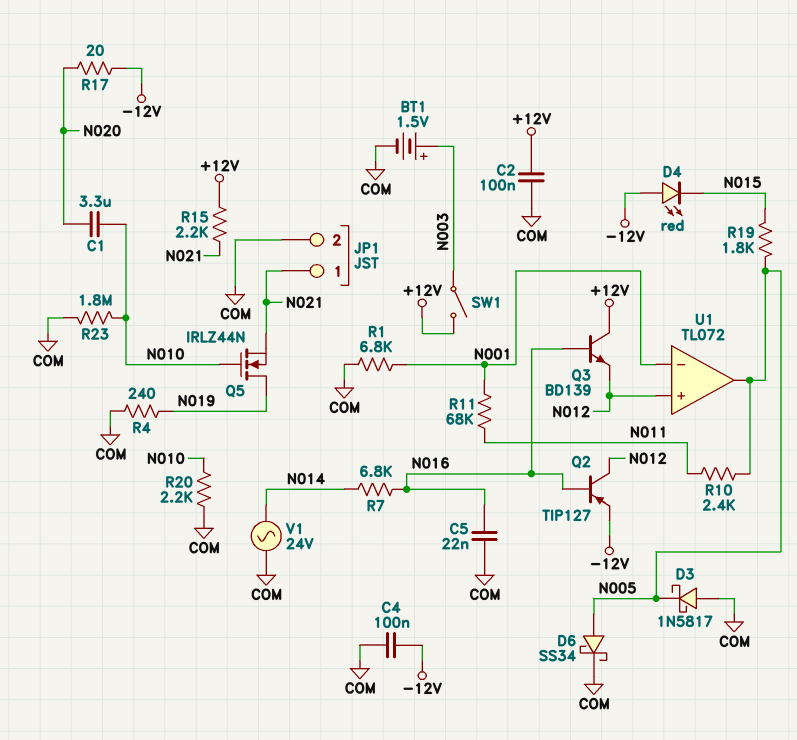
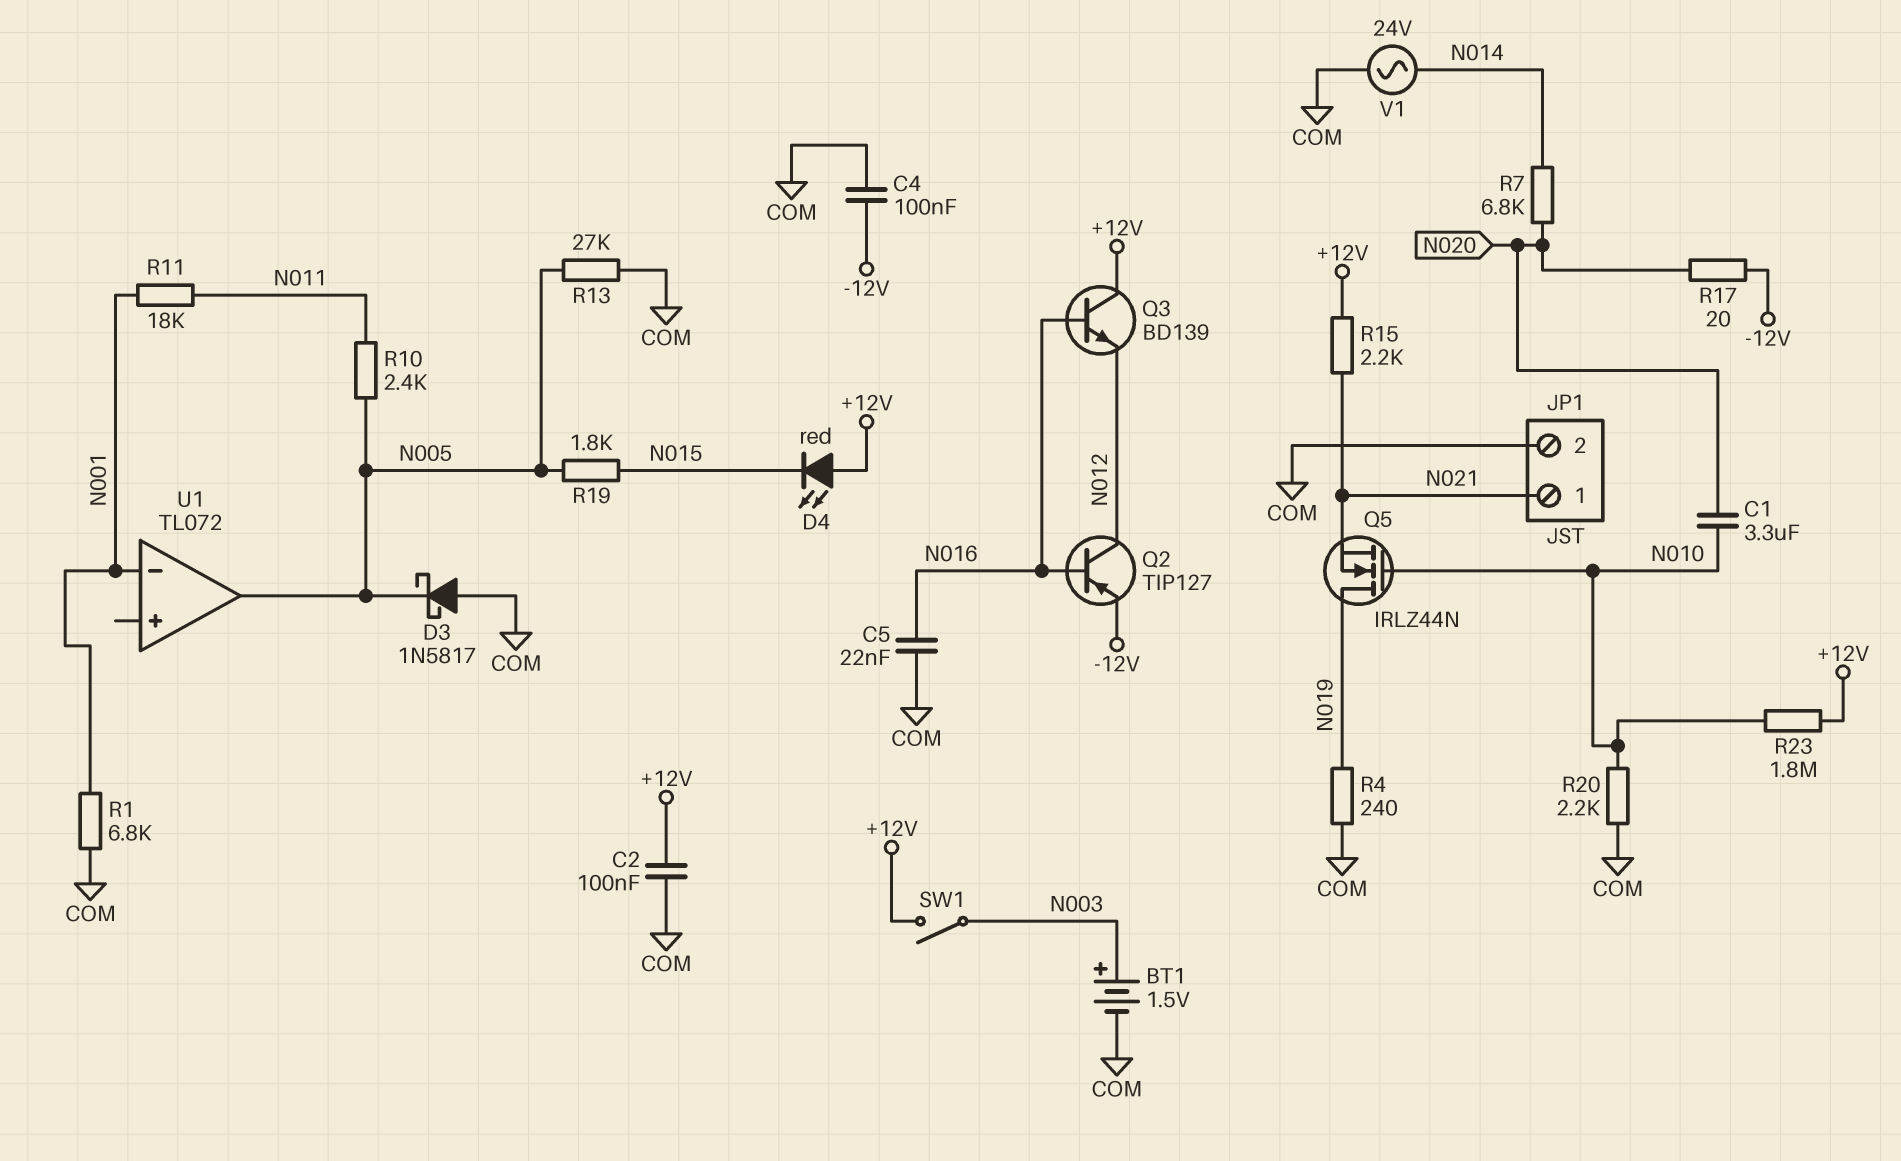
D4: LED red (A -12V, K N015) -> LED red (A +12V, K N015)
D6: schottky SS34 (A N005, K COM) -> none
R7: 6.8k (N014, N016) -> 6.8k (N014, N020)
R11: 68k (N001, N011) -> 18k (N001, N011)
R13: none -> 27k (COM, N005)
R23: 1.8M (COM, N010) -> 1.8M (+12V, N010)
U1 pin in+: N012 -> none

